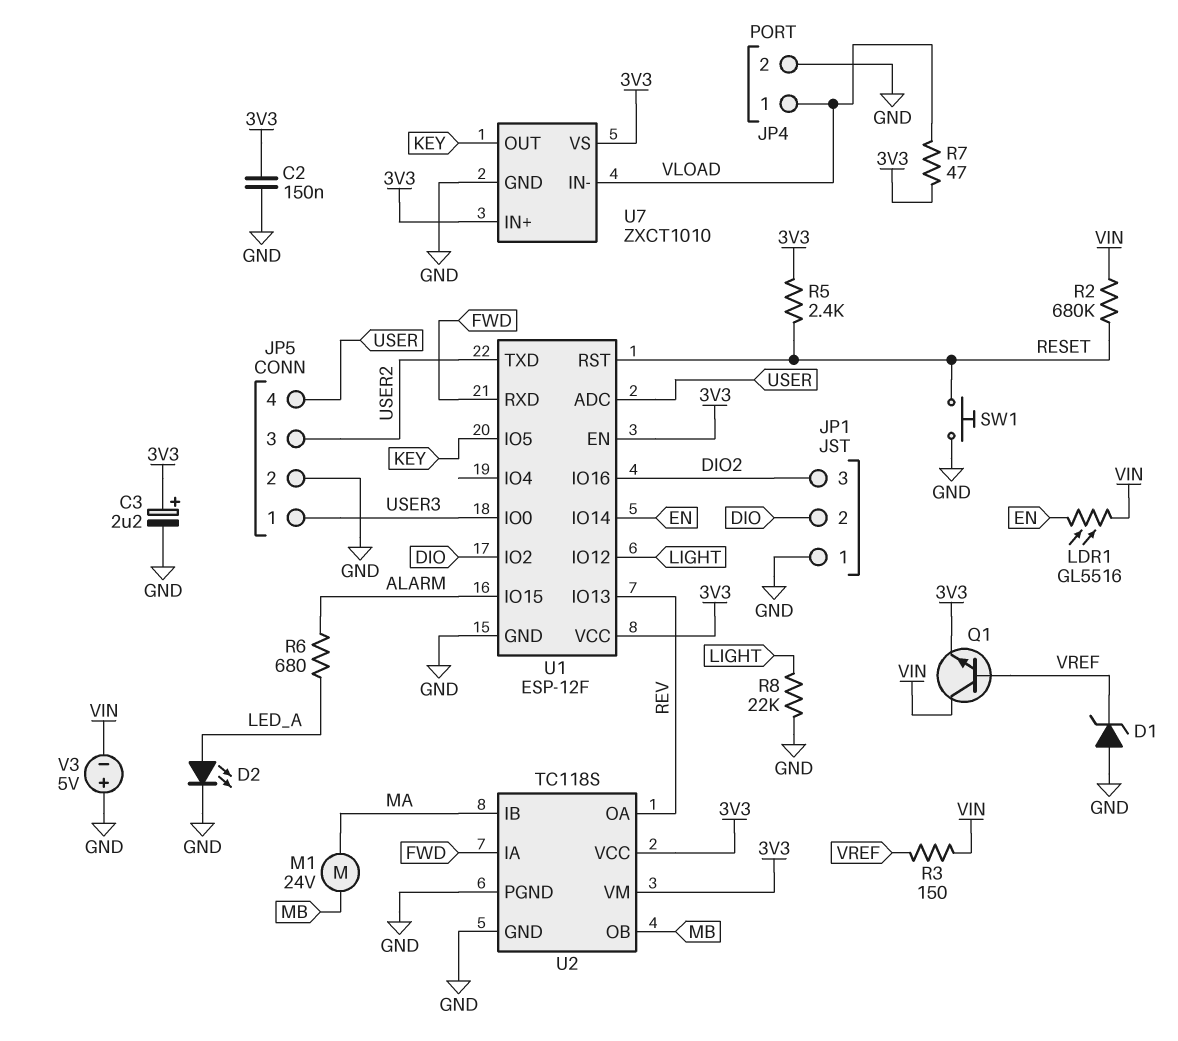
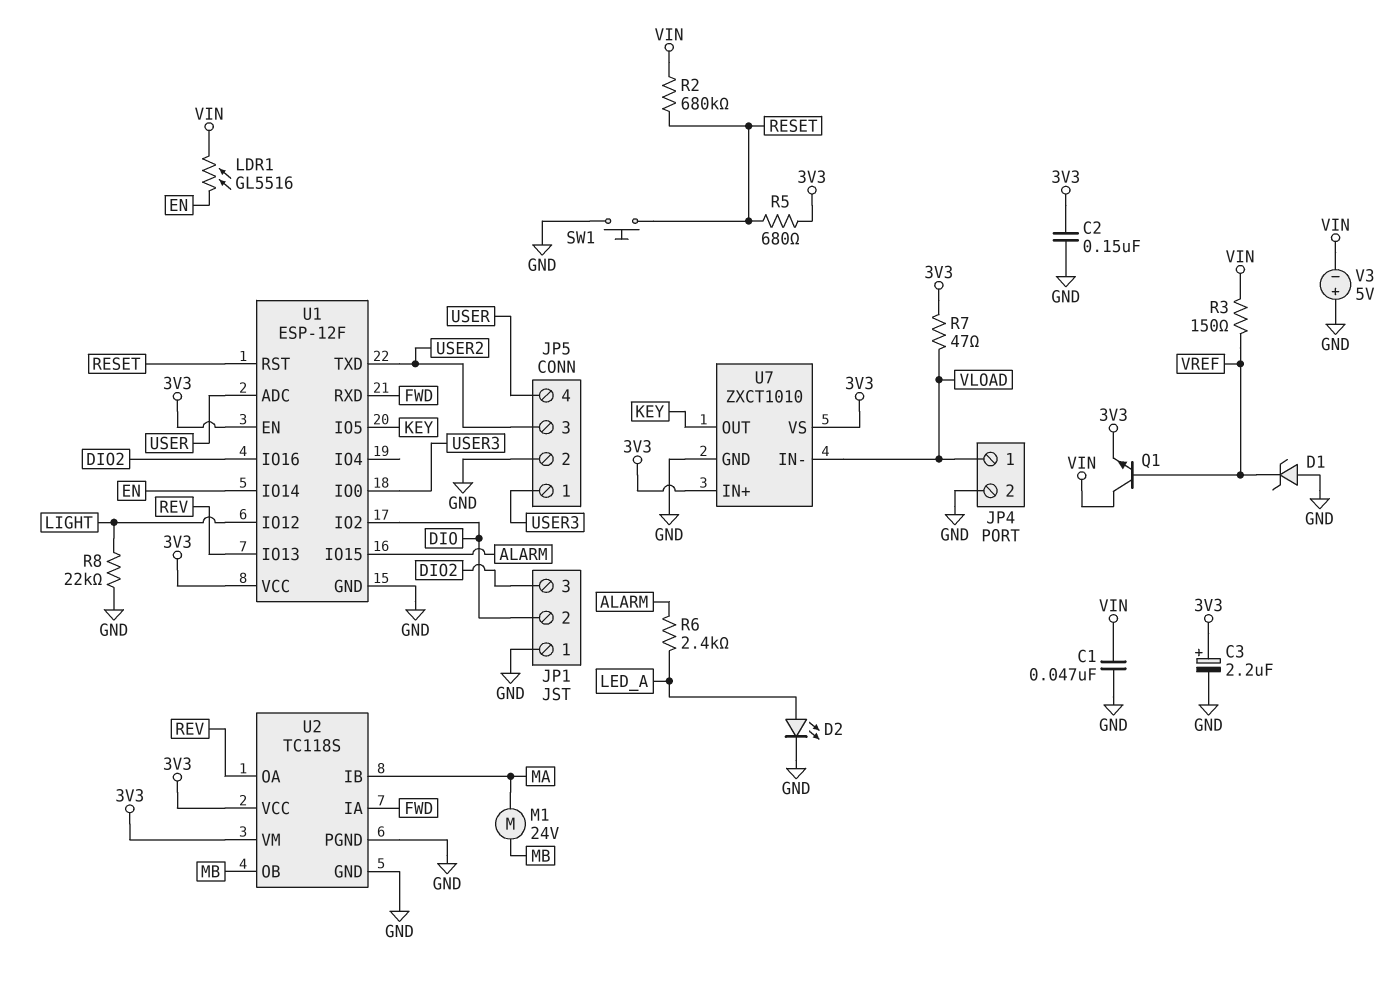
C1: none -> 47nF (GND, VIN)
R5: 2.4k (3V3, RESET) -> 680 (3V3, RESET)
R6: 680 (ALARM, LED_A) -> 2.4k (ALARM, LED_A)

